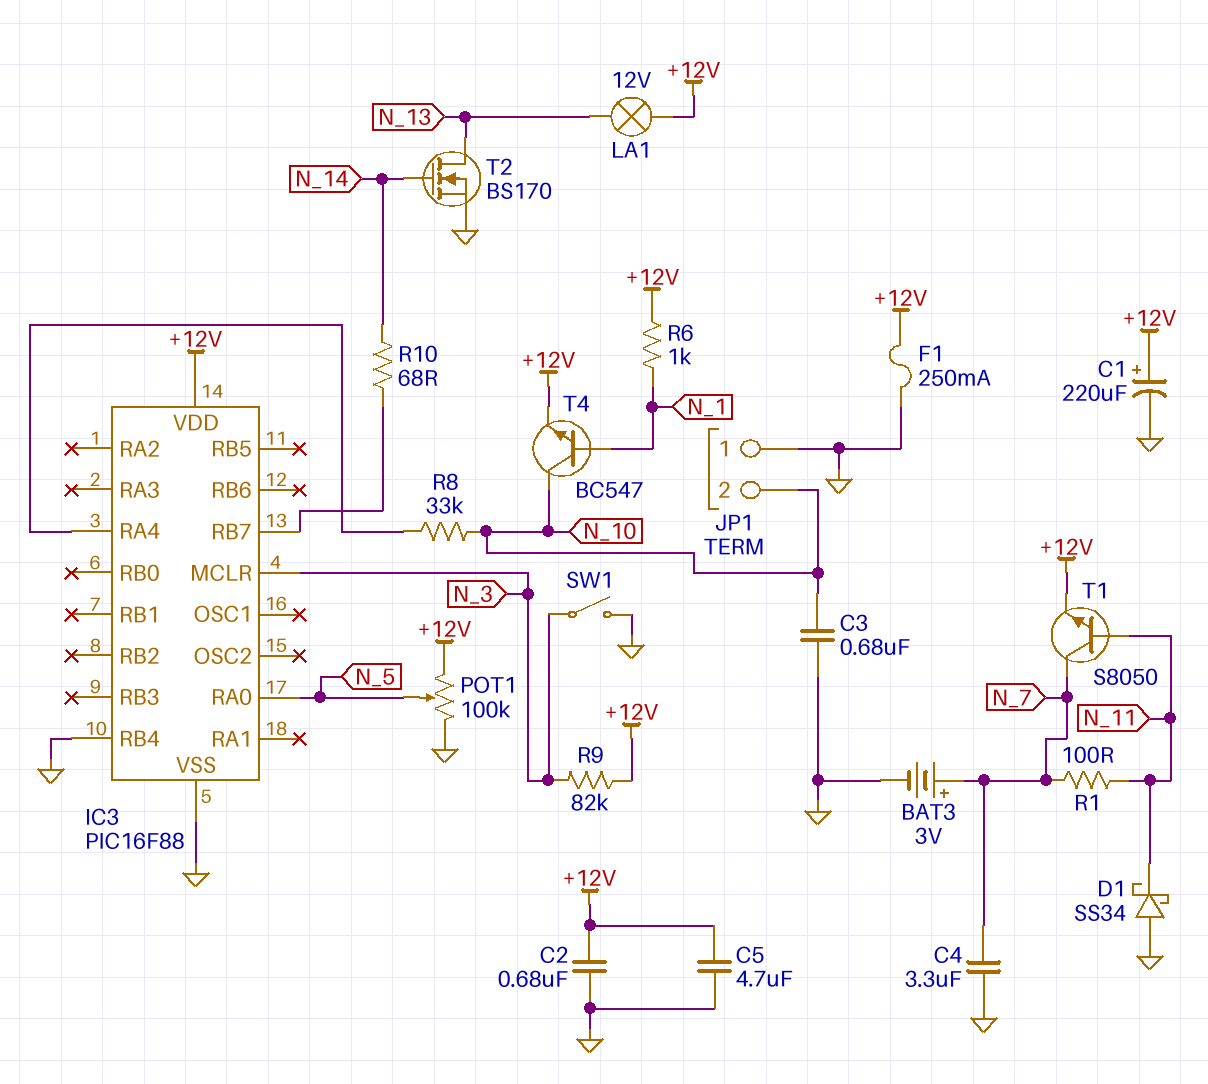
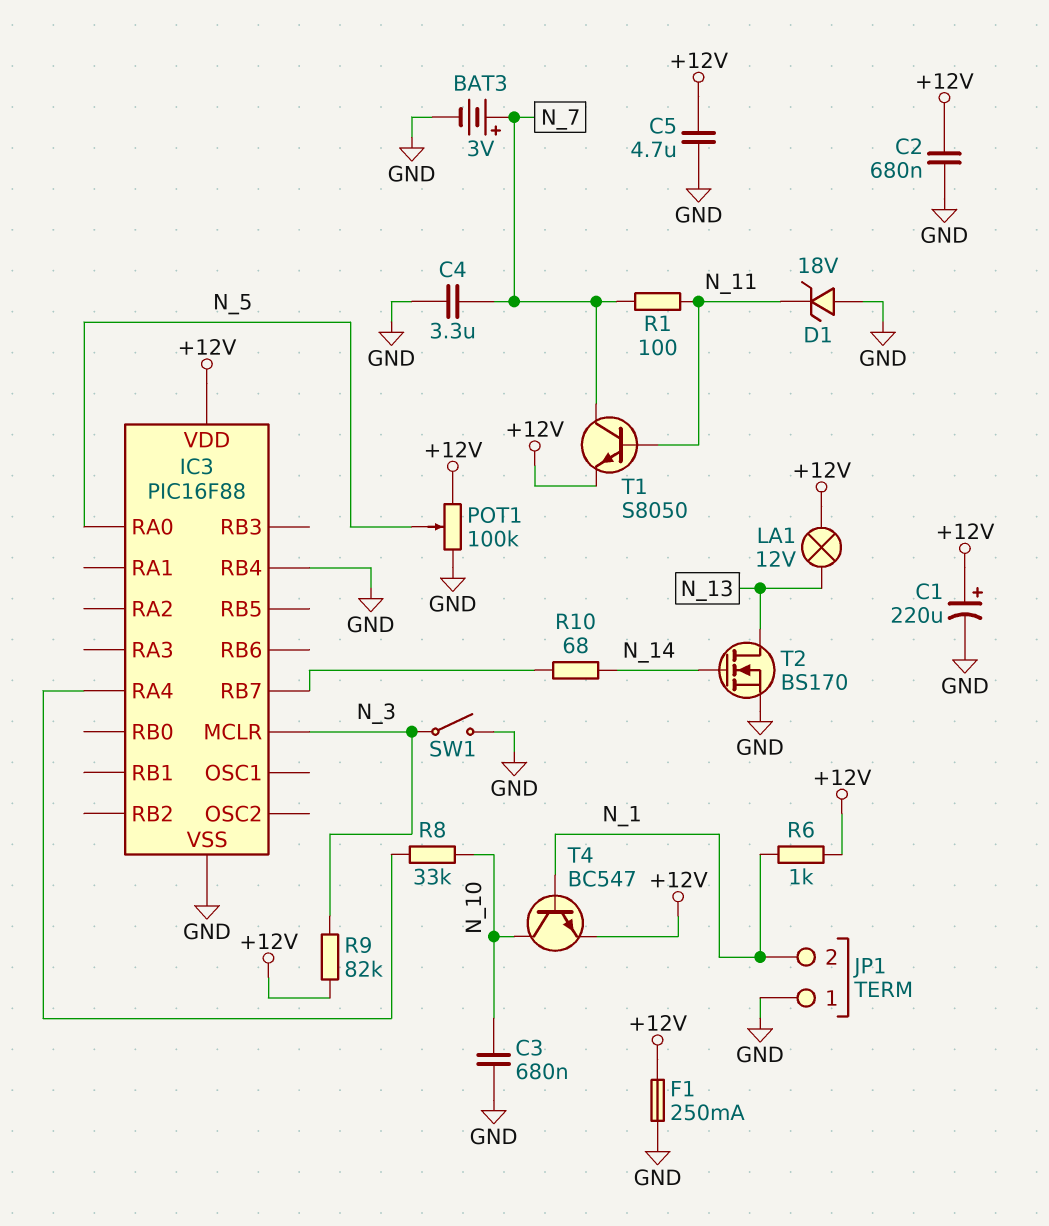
D1: schottky SS34 (A GND, K N_11) -> zener 18V (A GND, K N_11)
JP1 pin 2: N_10 -> N_1

